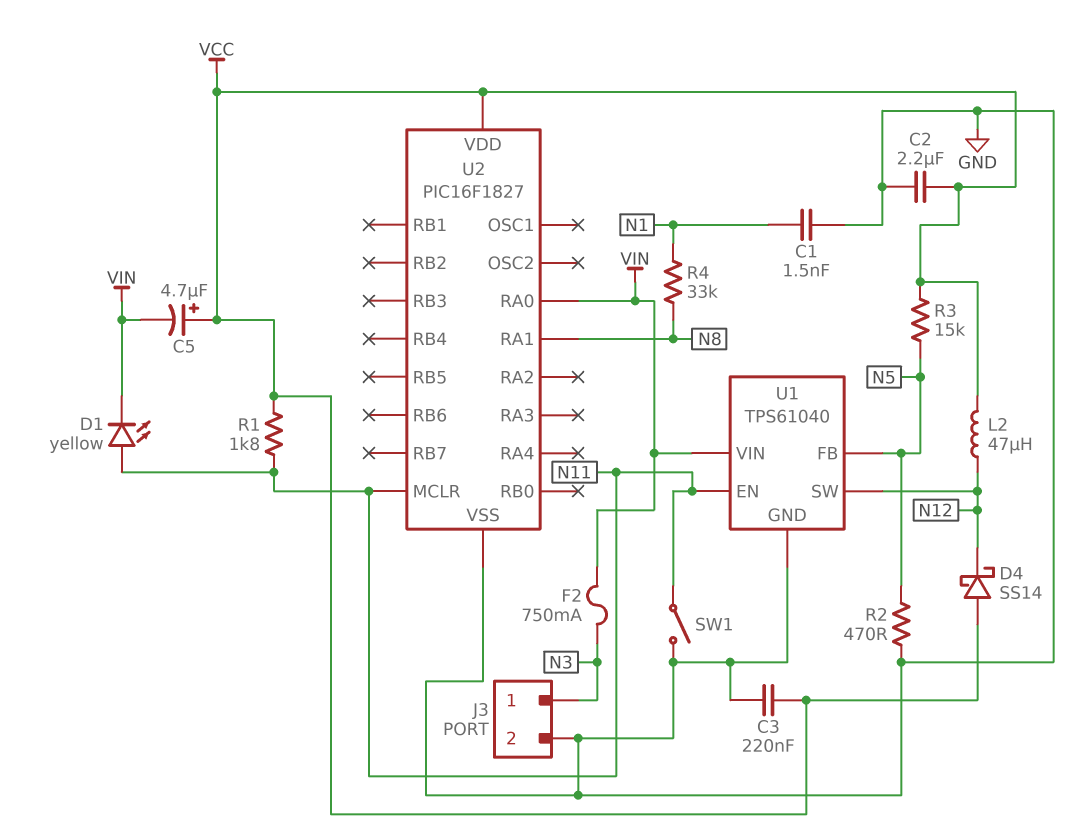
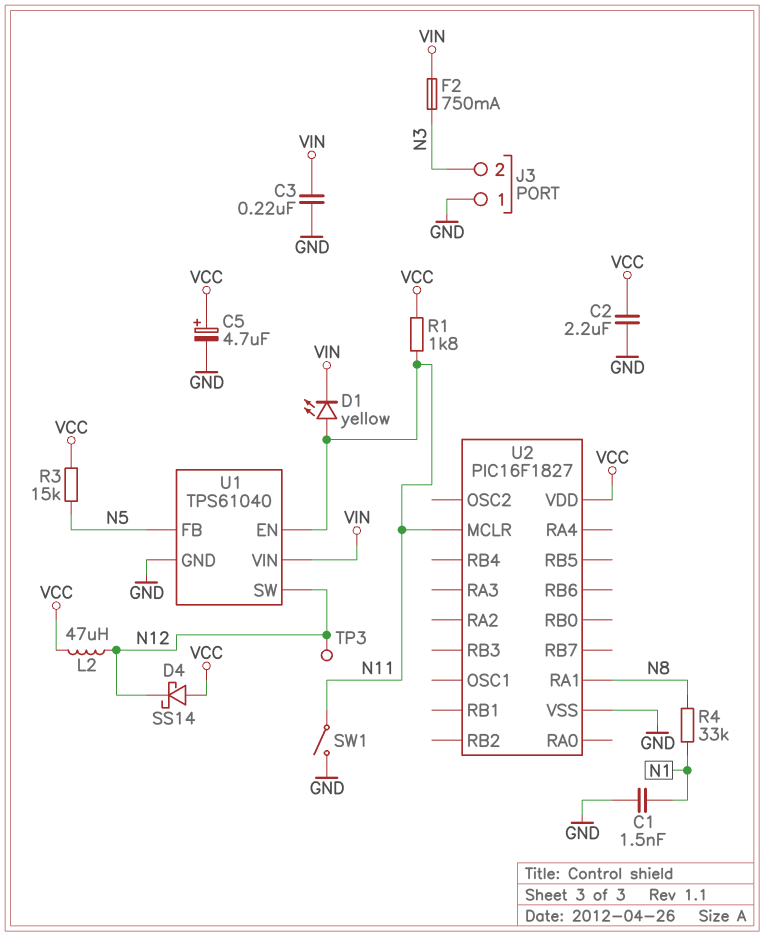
C3: 220nF (GND, VCC) -> 220nF (GND, VIN)
C5: 4.7uF (plus VCC, minus VIN) -> 4.7uF (plus VCC, minus GND)
J3 pin 1: N3 -> GND
J3 pin 2: GND -> N3
R2: 470 (GND, N5) -> none
TP3: none -> test point (N12)
U2 pin RA0: VIN -> none

